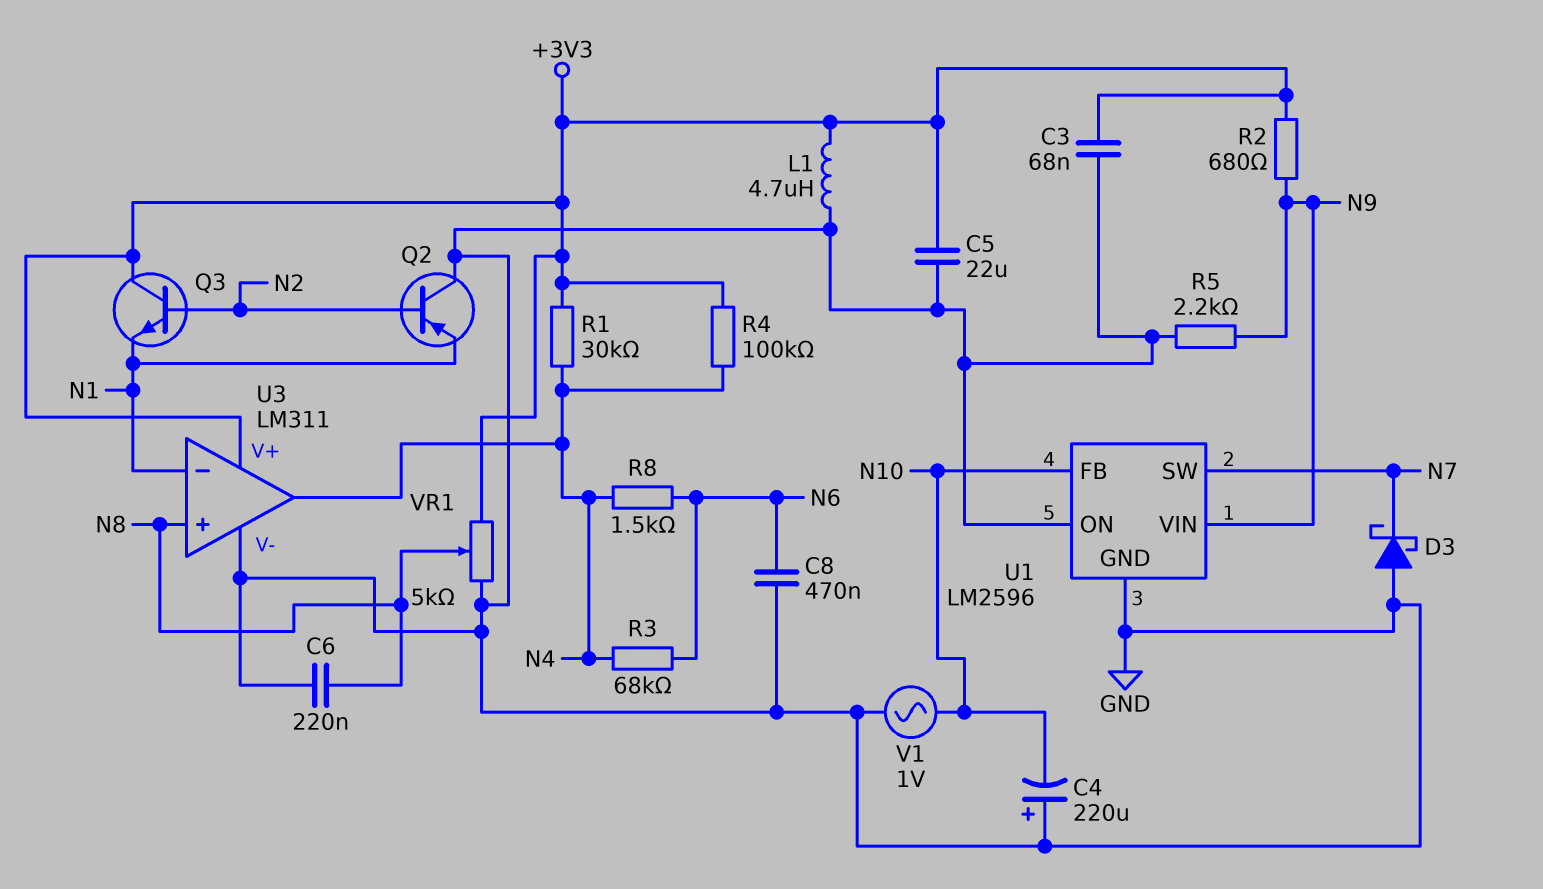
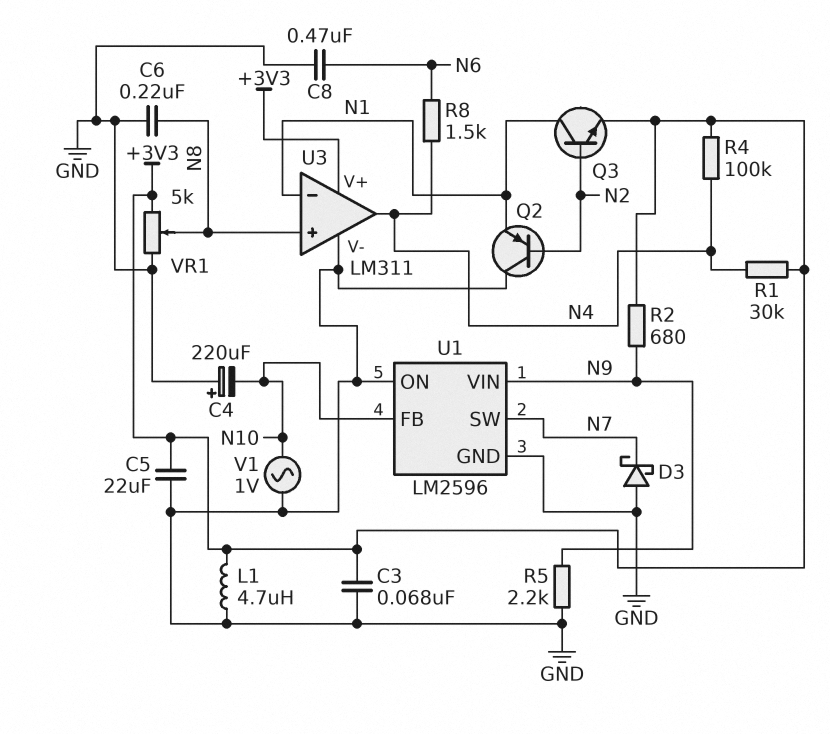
Q3: NPN (B N2, C +3V3, E N1) -> NPN (B N2, C N1, E +3V3)
R3: 68k (N4, N6) -> none

